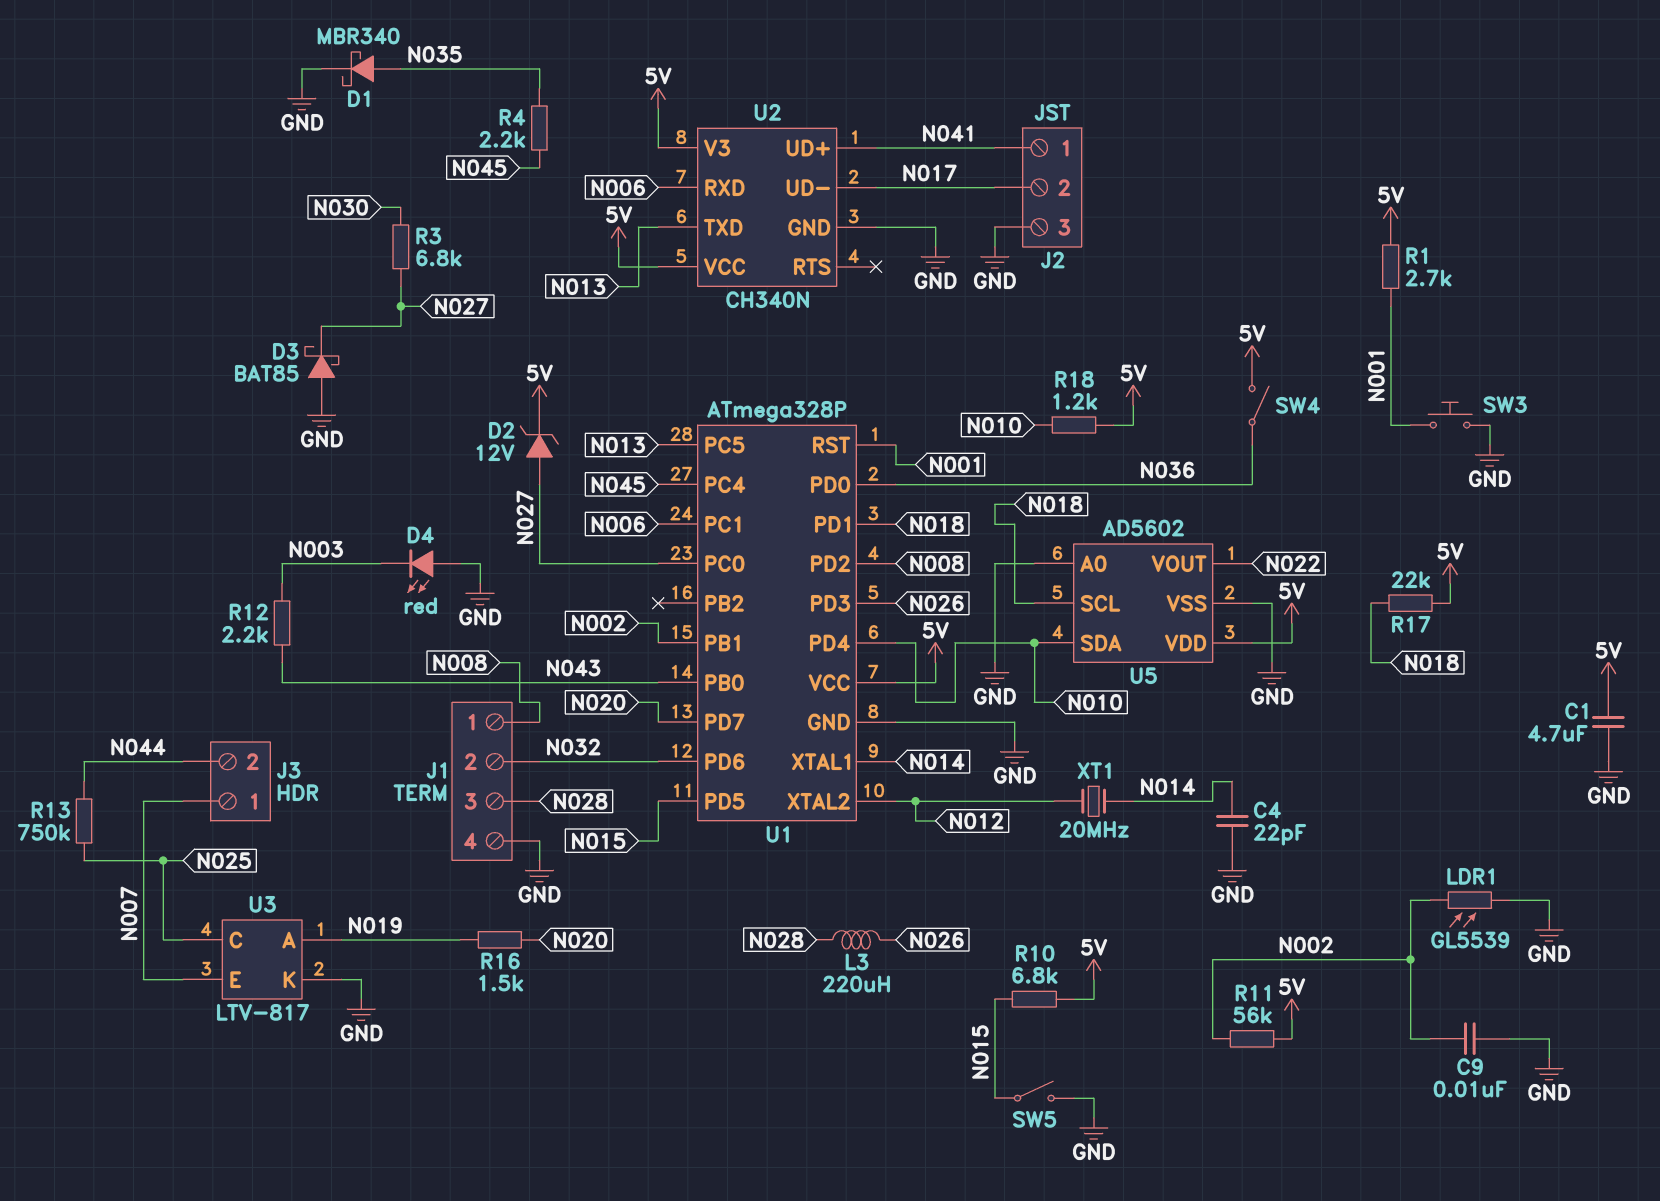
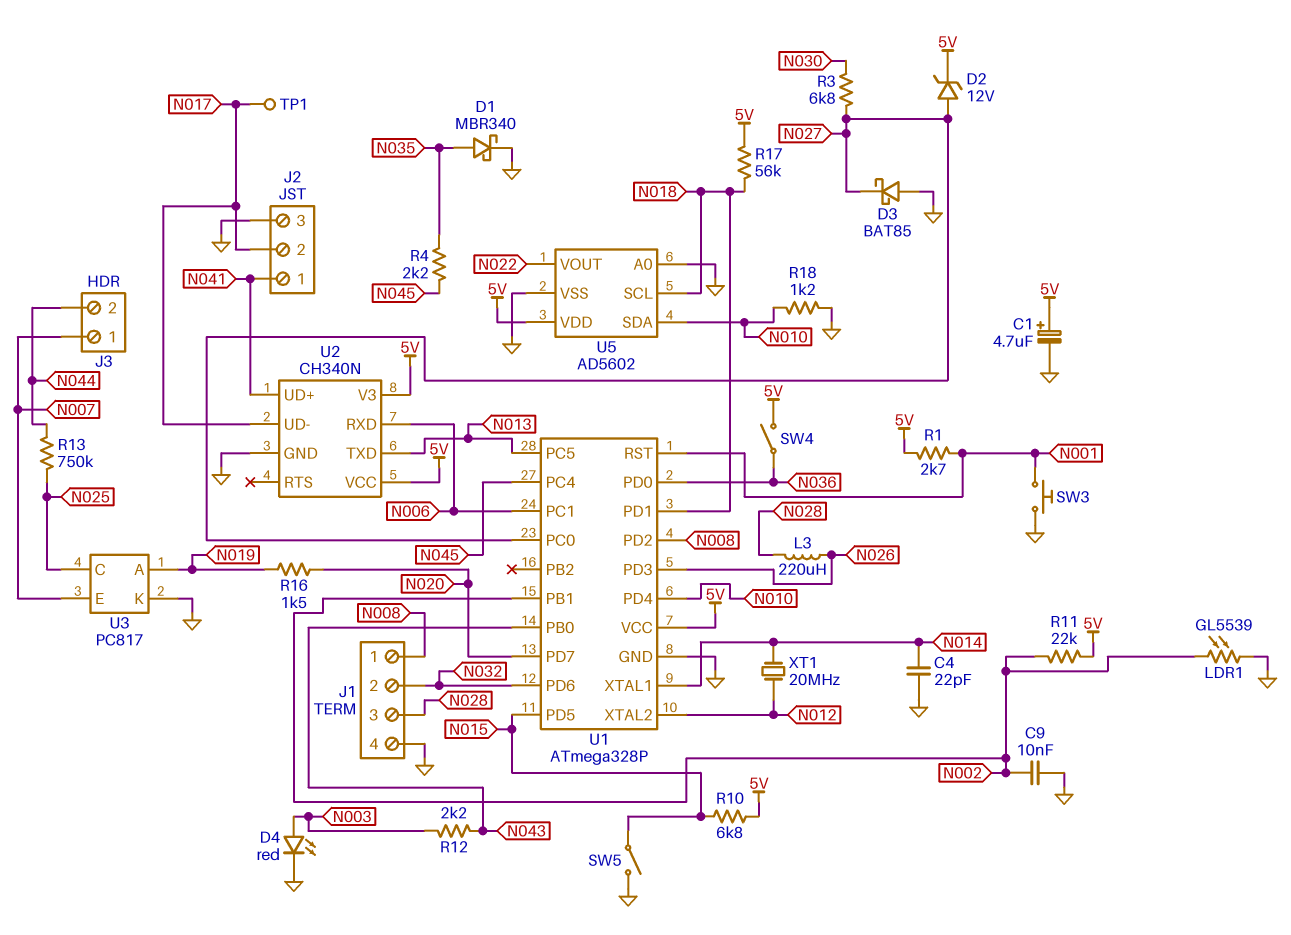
C1: 4.7uF (5V, GND) -> 4.7uF (plus 5V, minus GND)
D4: LED red (A GND, K N003) -> LED red (A N003, K GND)
R11: 56k (5V, N002) -> 22k (5V, N002)
R17: 22k (5V, N018) -> 56k (5V, N018)
R18: 1.2k (5V, N010) -> 1.2k (GND, N010)
TP1: none -> test point (N017)
U3: LTV-817 -> PC817

